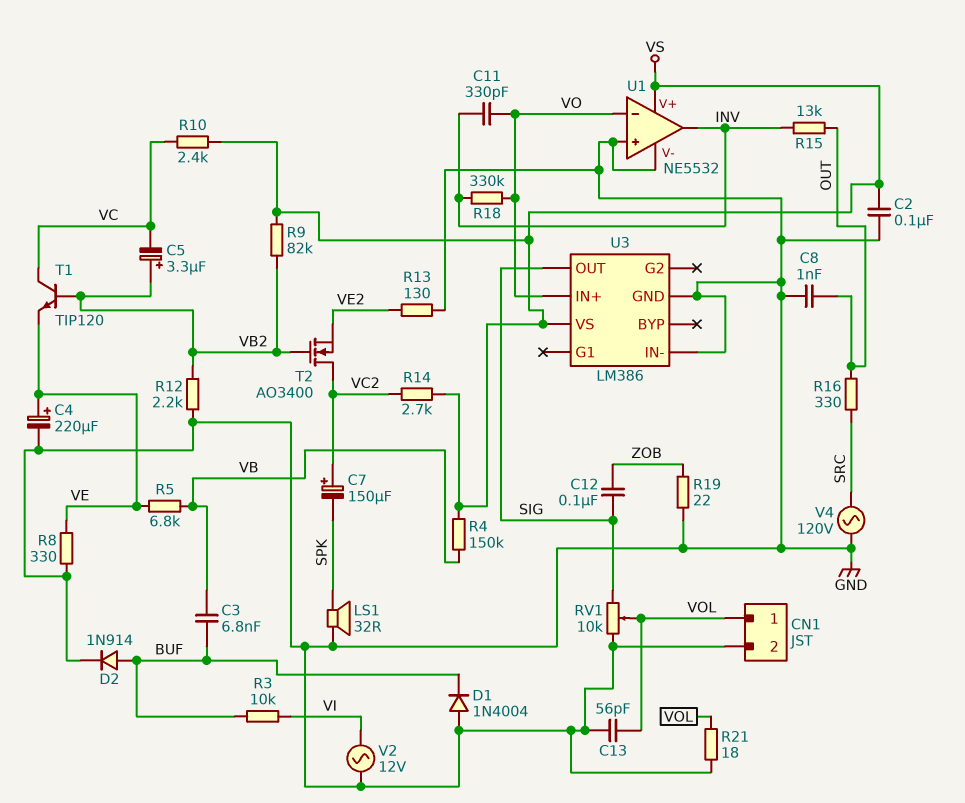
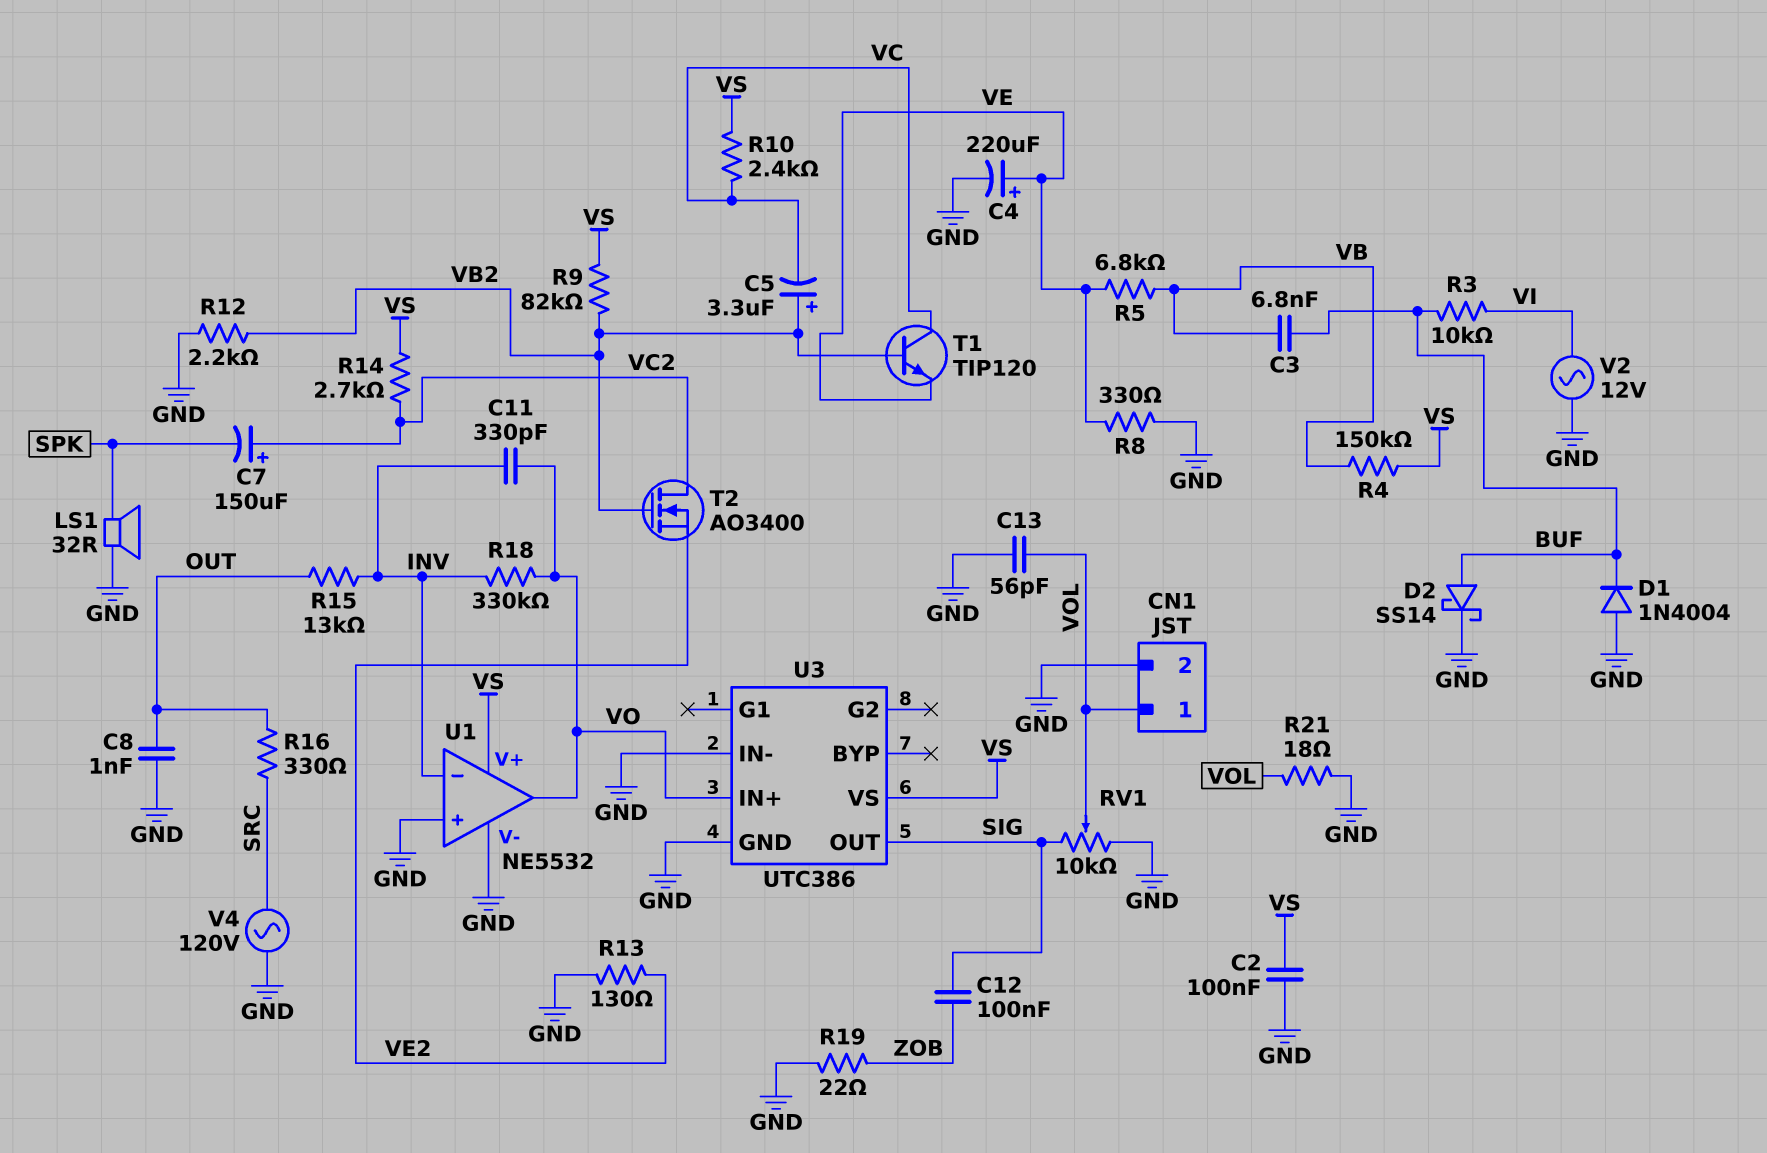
D2: diode 1N914 (A BUF, K GND) -> schottky SS14 (A BUF, K GND)
U1 pin in-: VO -> INV
U1 pin out: INV -> VO
U3: LM386 -> UTC386

